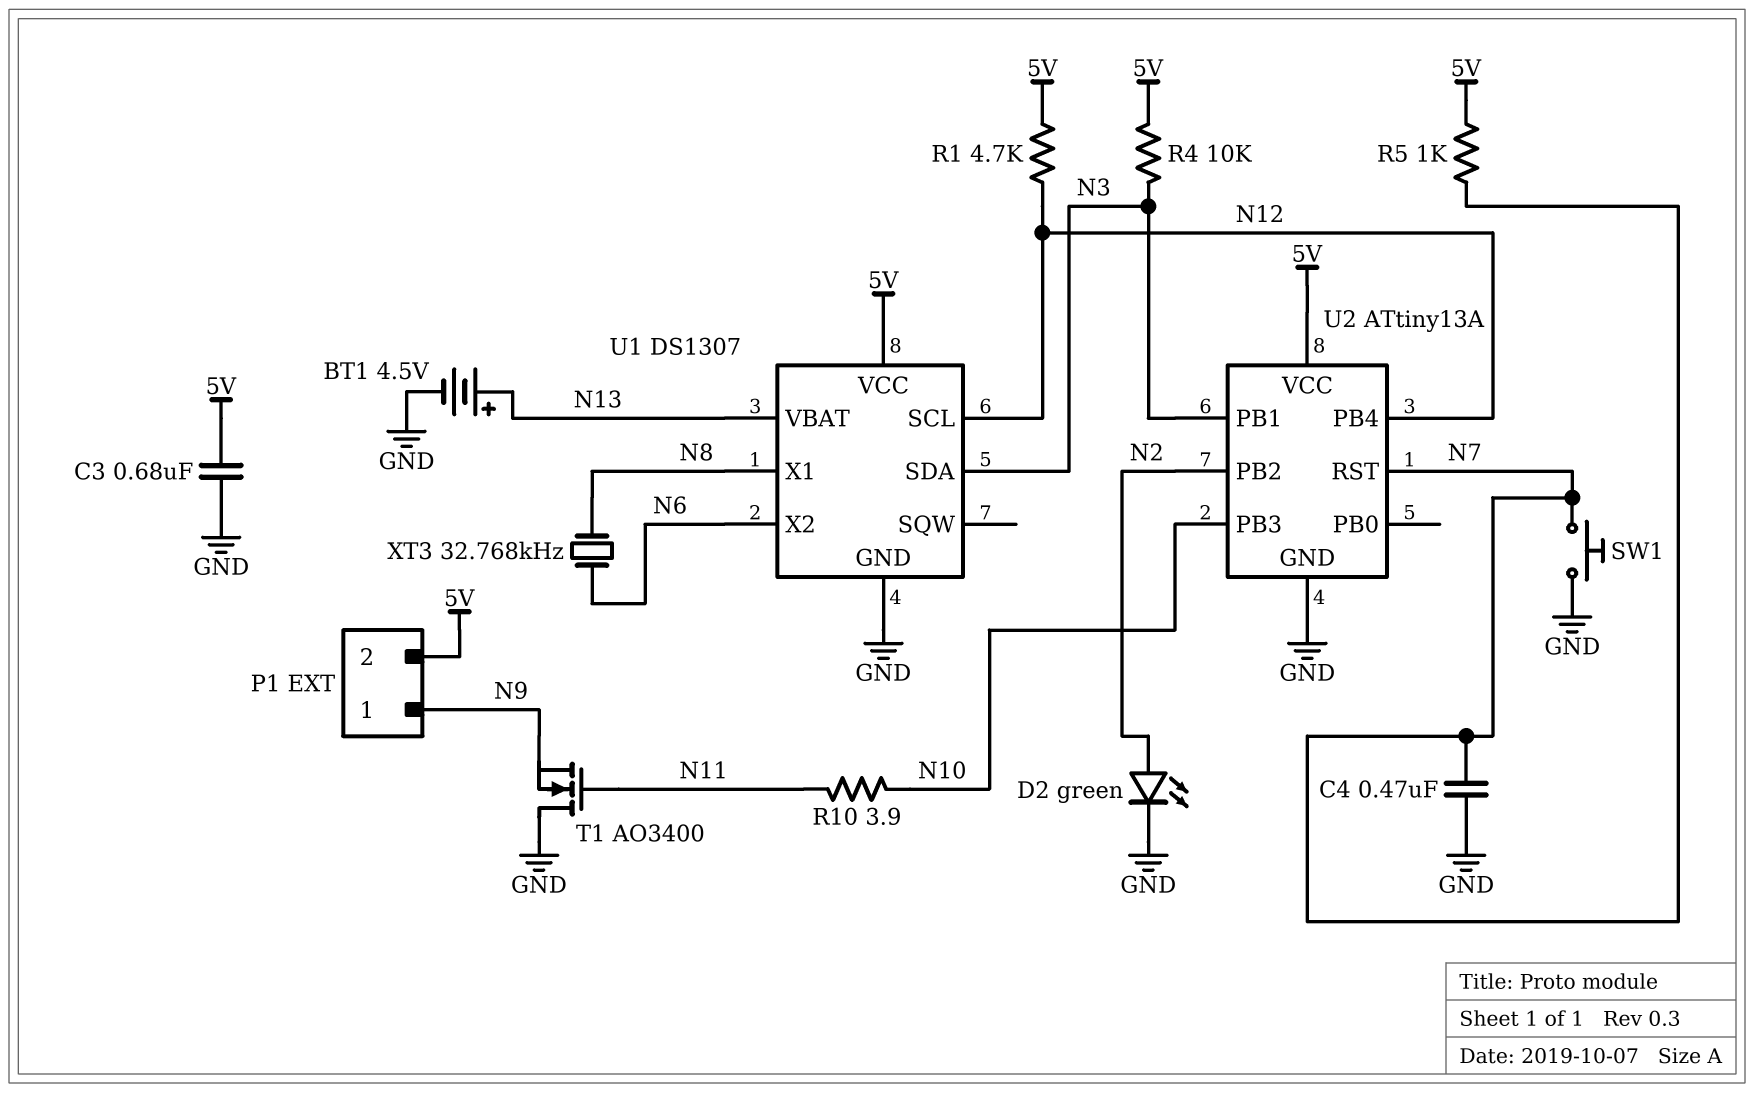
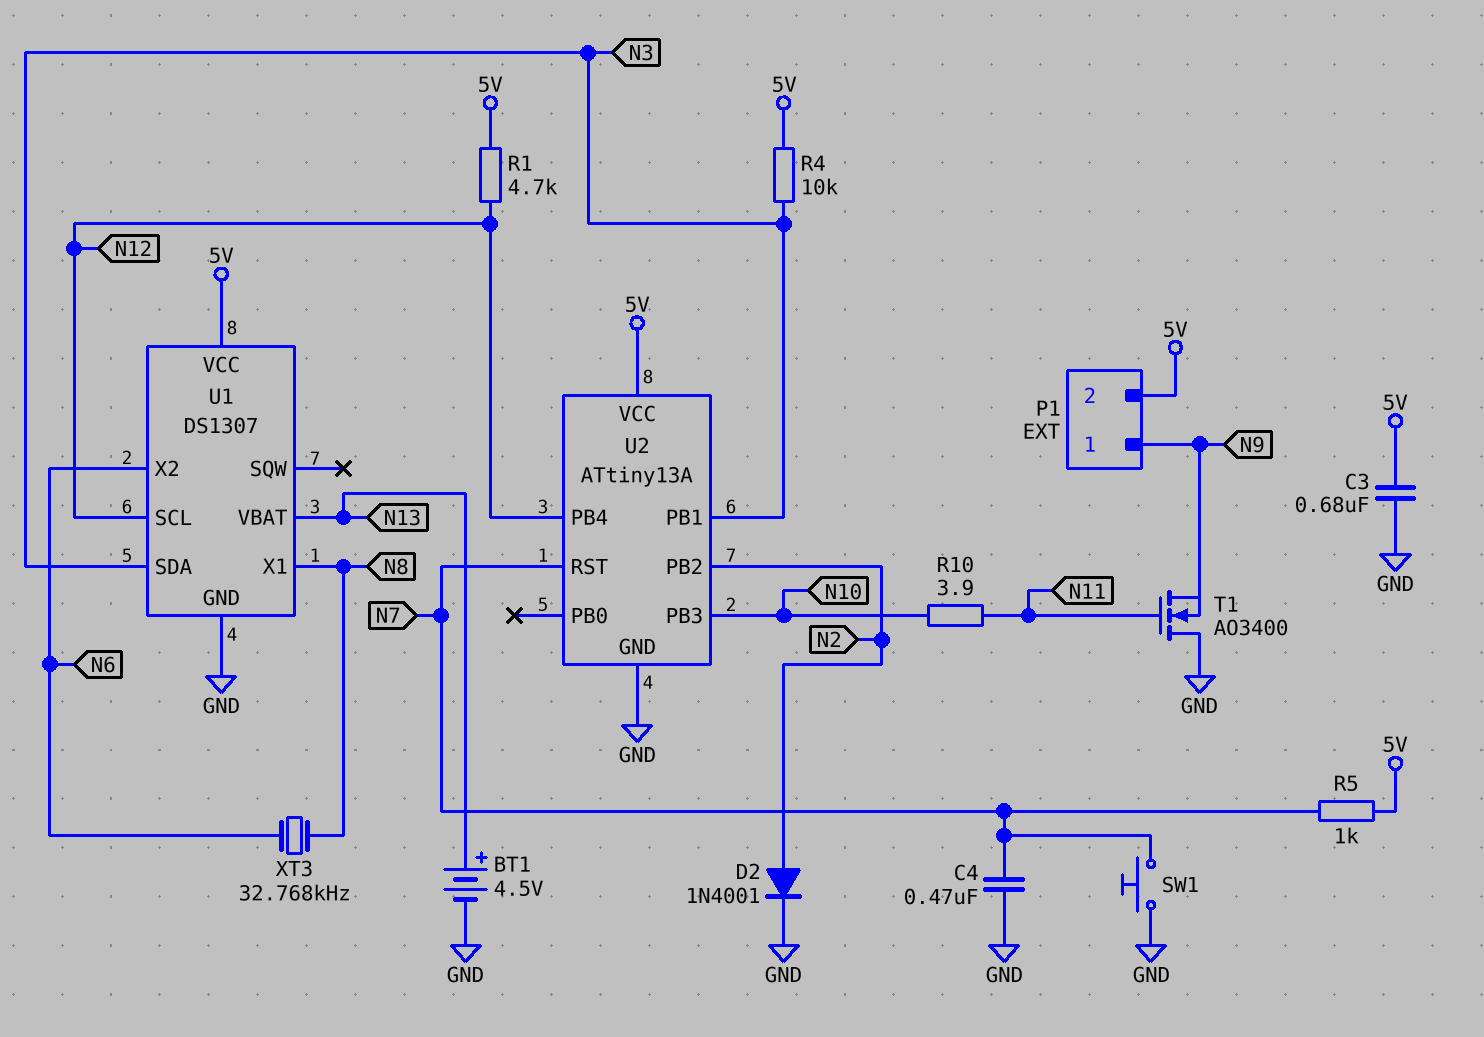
D2: LED green (A N2, K GND) -> diode 1N4001 (A N2, K GND)

